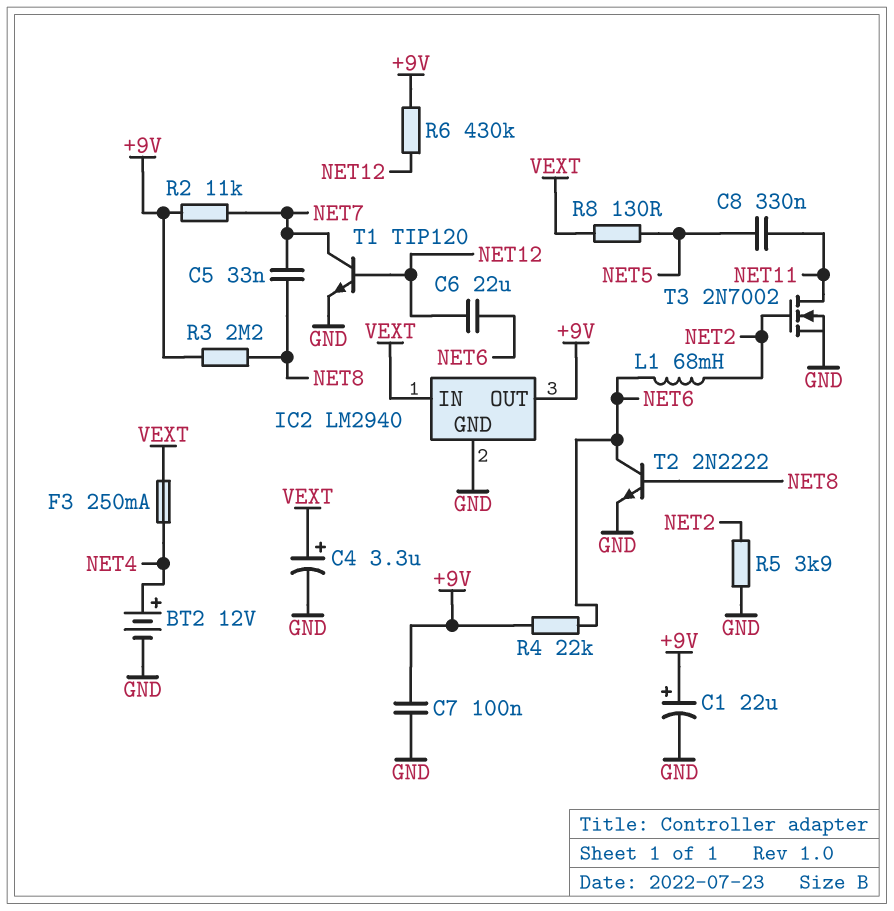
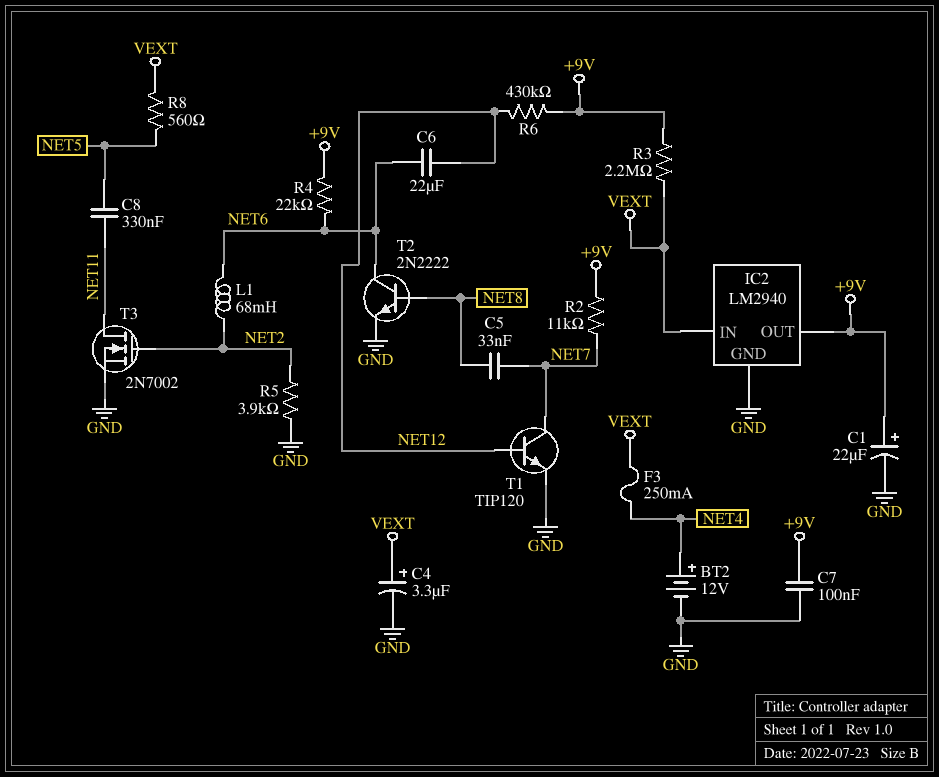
R3: 2.2M (+9V, NET8) -> 2.2M (+9V, VEXT)
R8: 130 (NET5, VEXT) -> 560 (NET5, VEXT)

